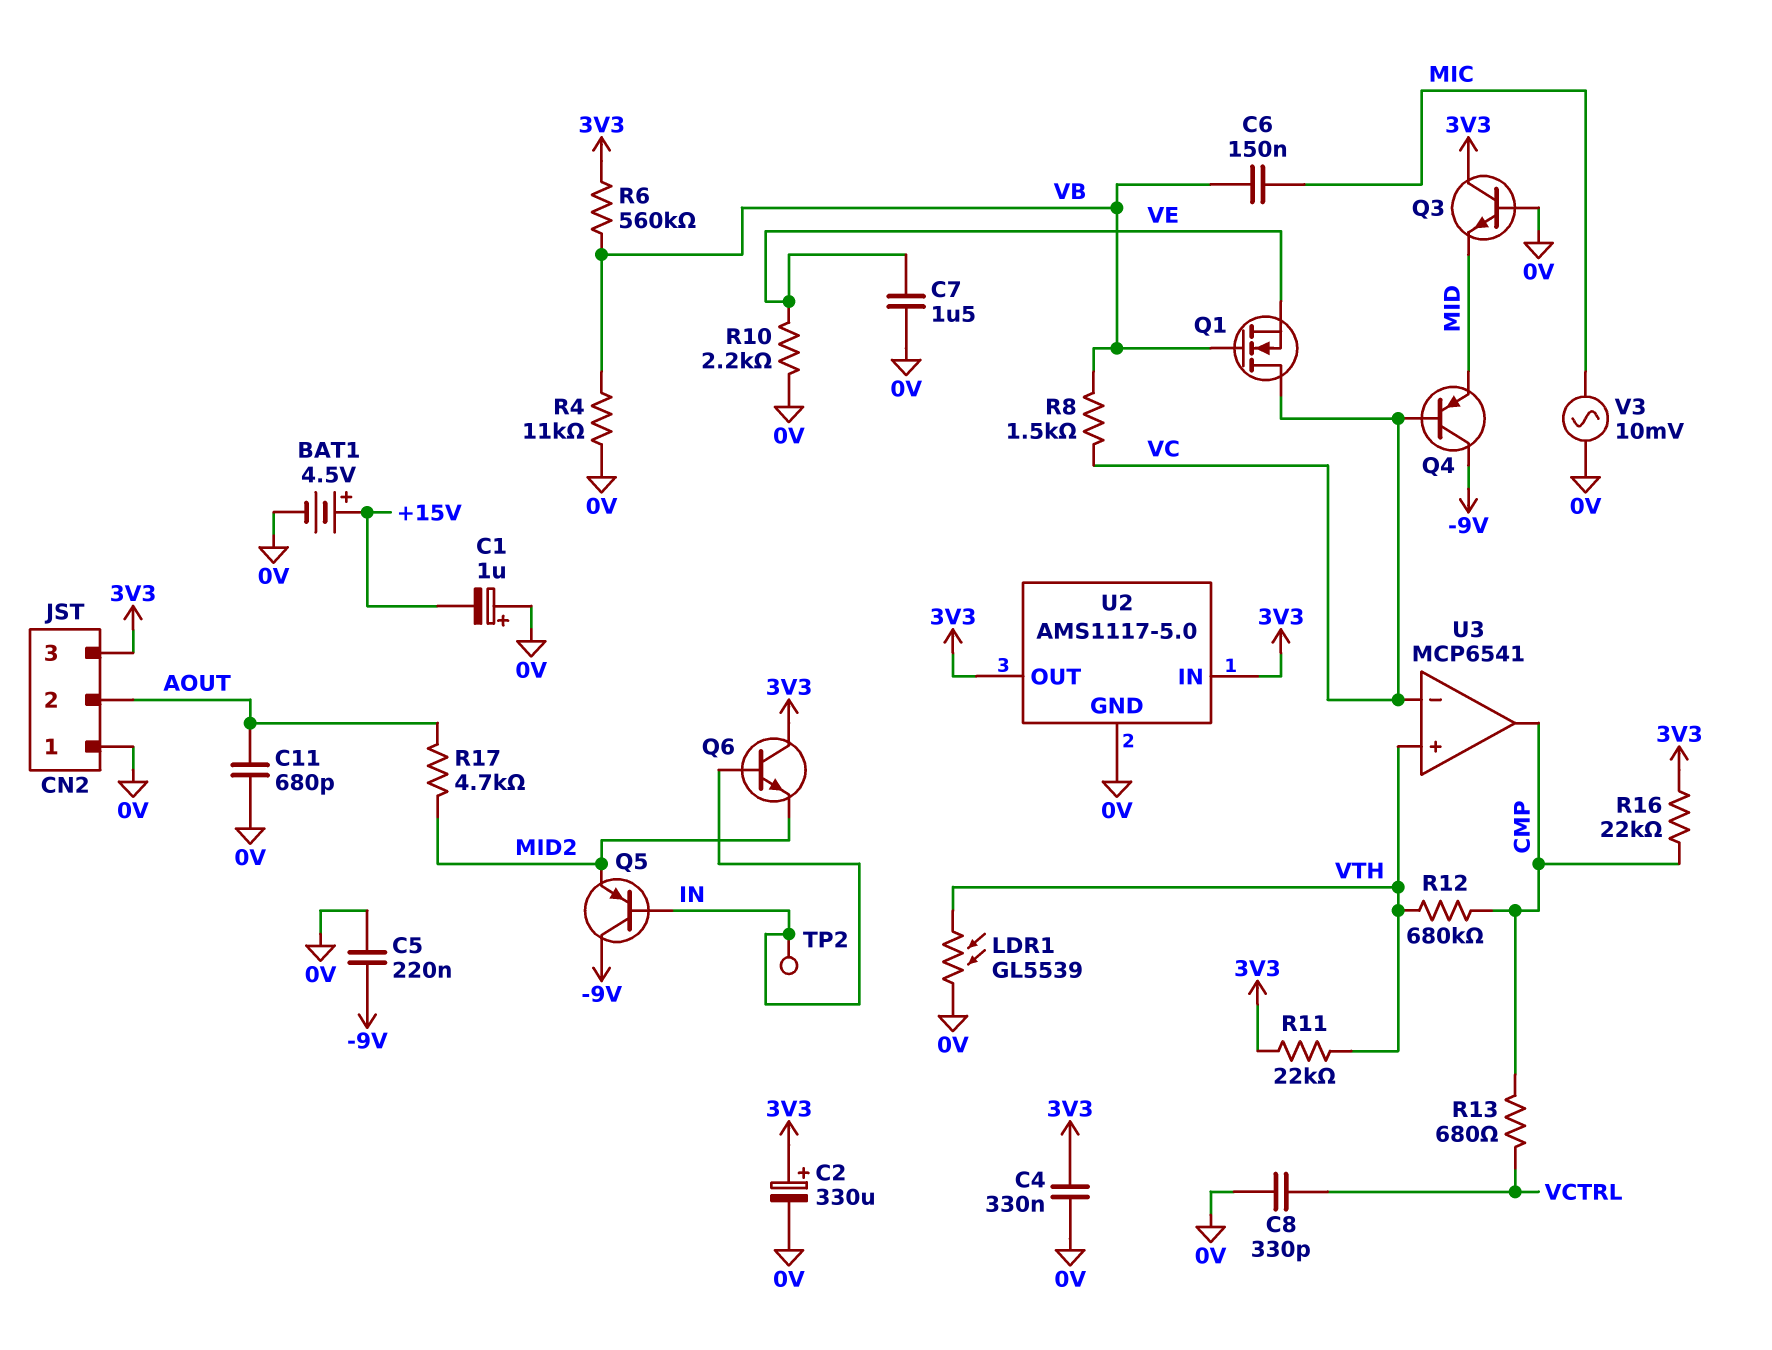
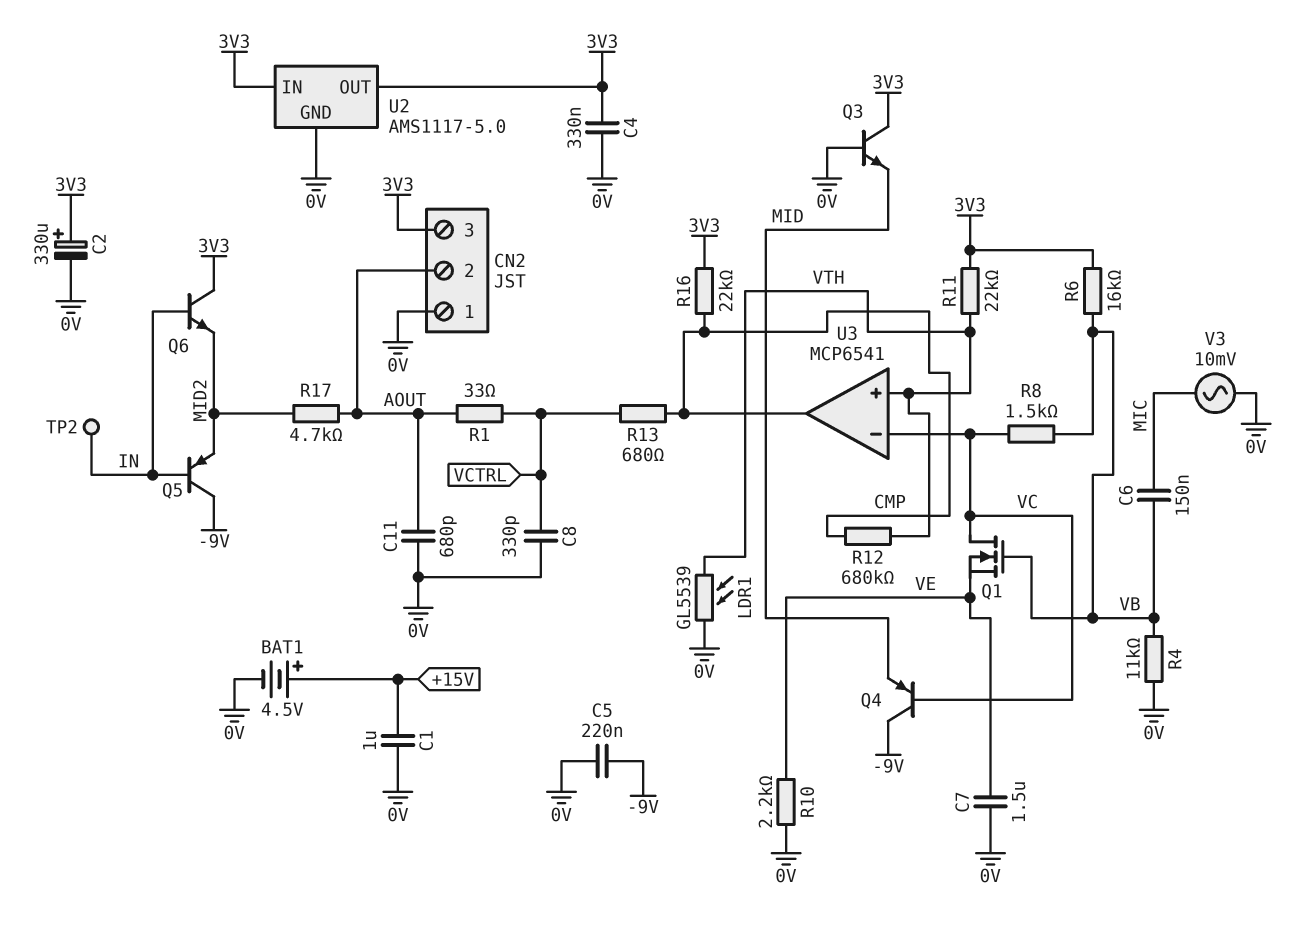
C1: 1uF (plus 0V, minus +15V) -> 1uF (+15V, 0V)
R1: none -> 33 (AOUT, VCTRL)
R6: 560k (3V3, VB) -> 16k (3V3, VB)

